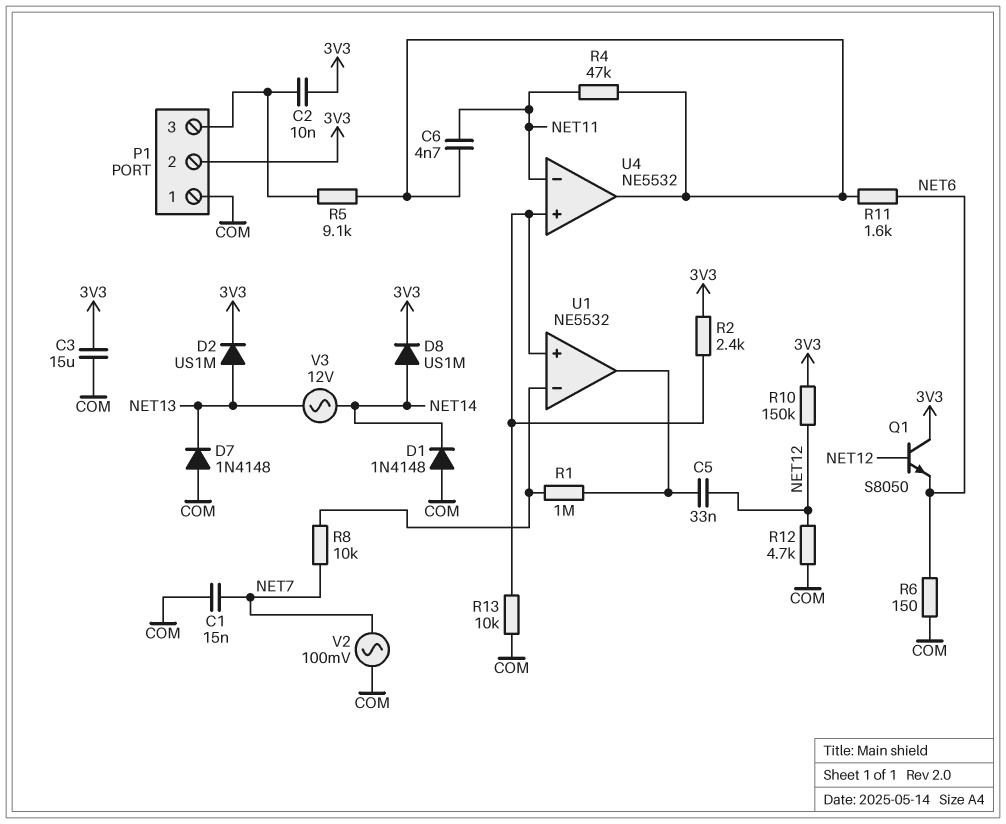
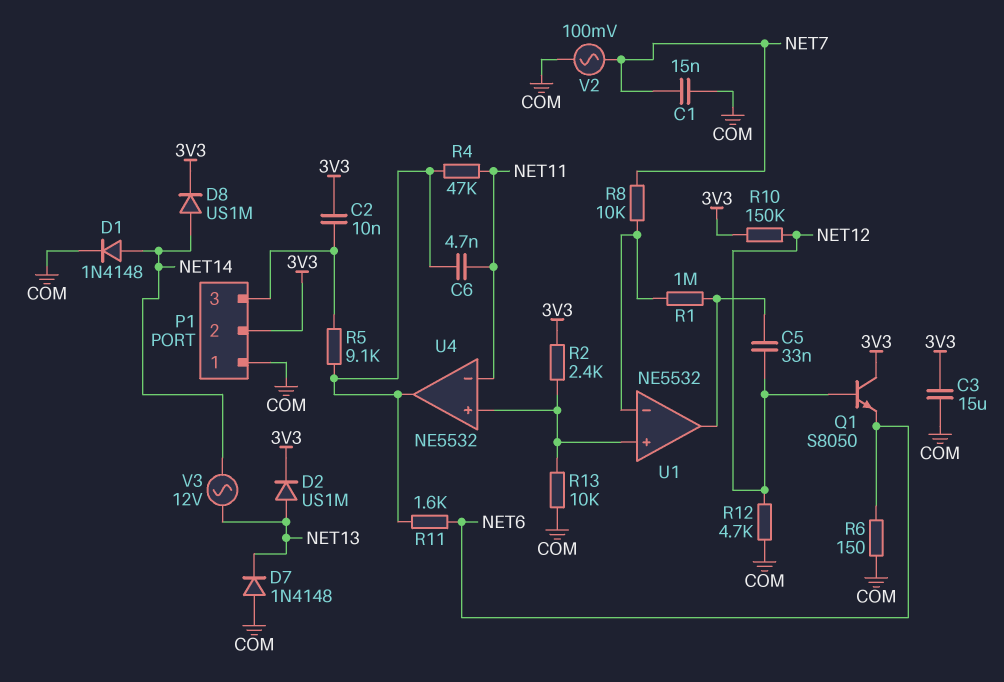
D1: diode 1N4148 (A COM, K NET14) -> diode 1N4148 (A NET14, K COM)

